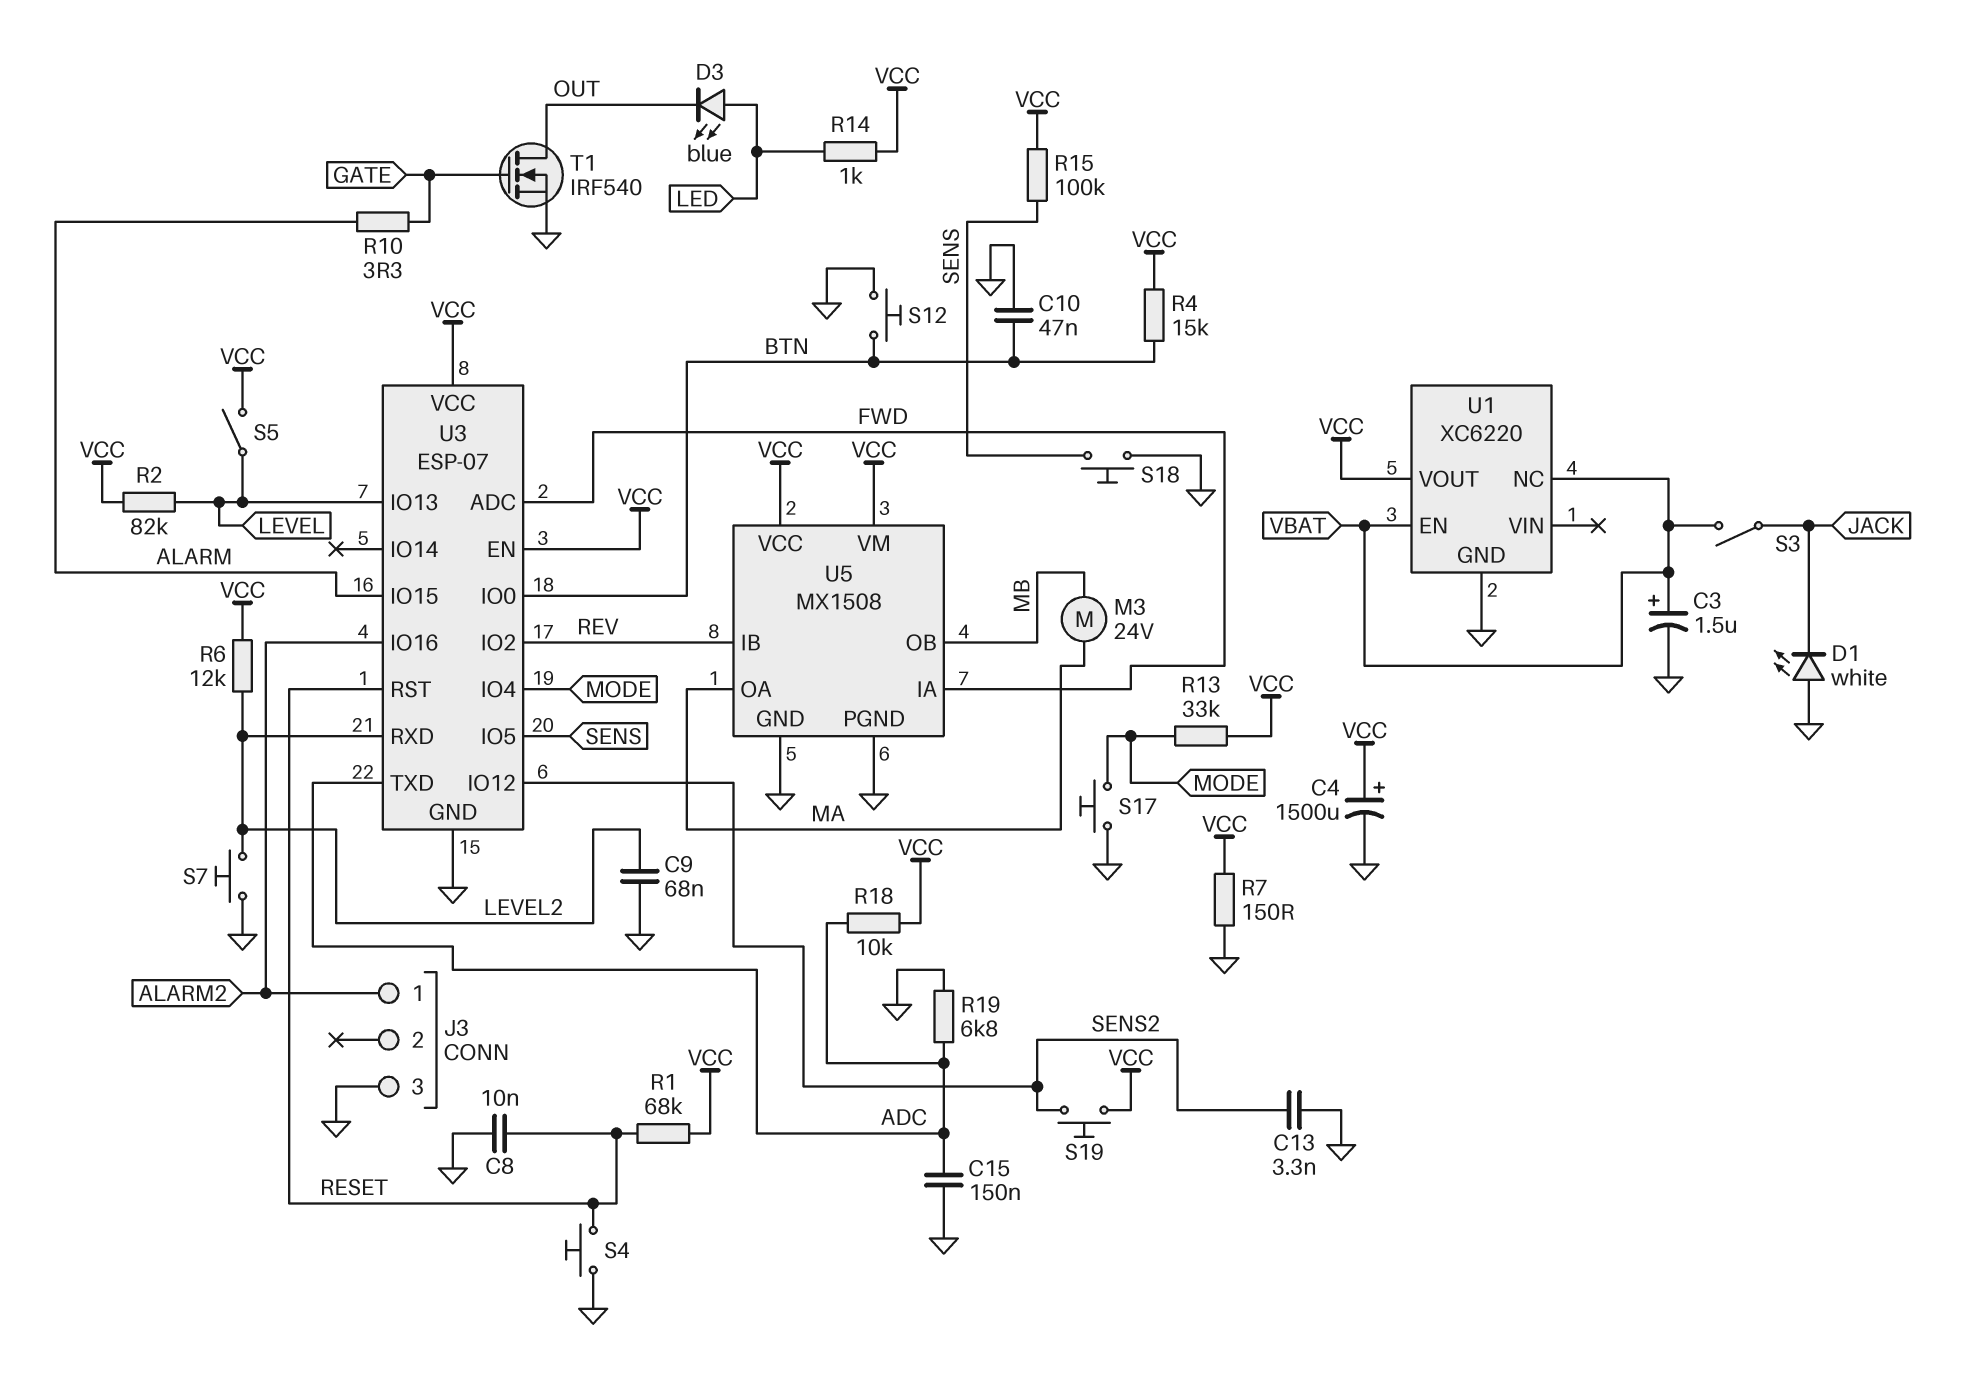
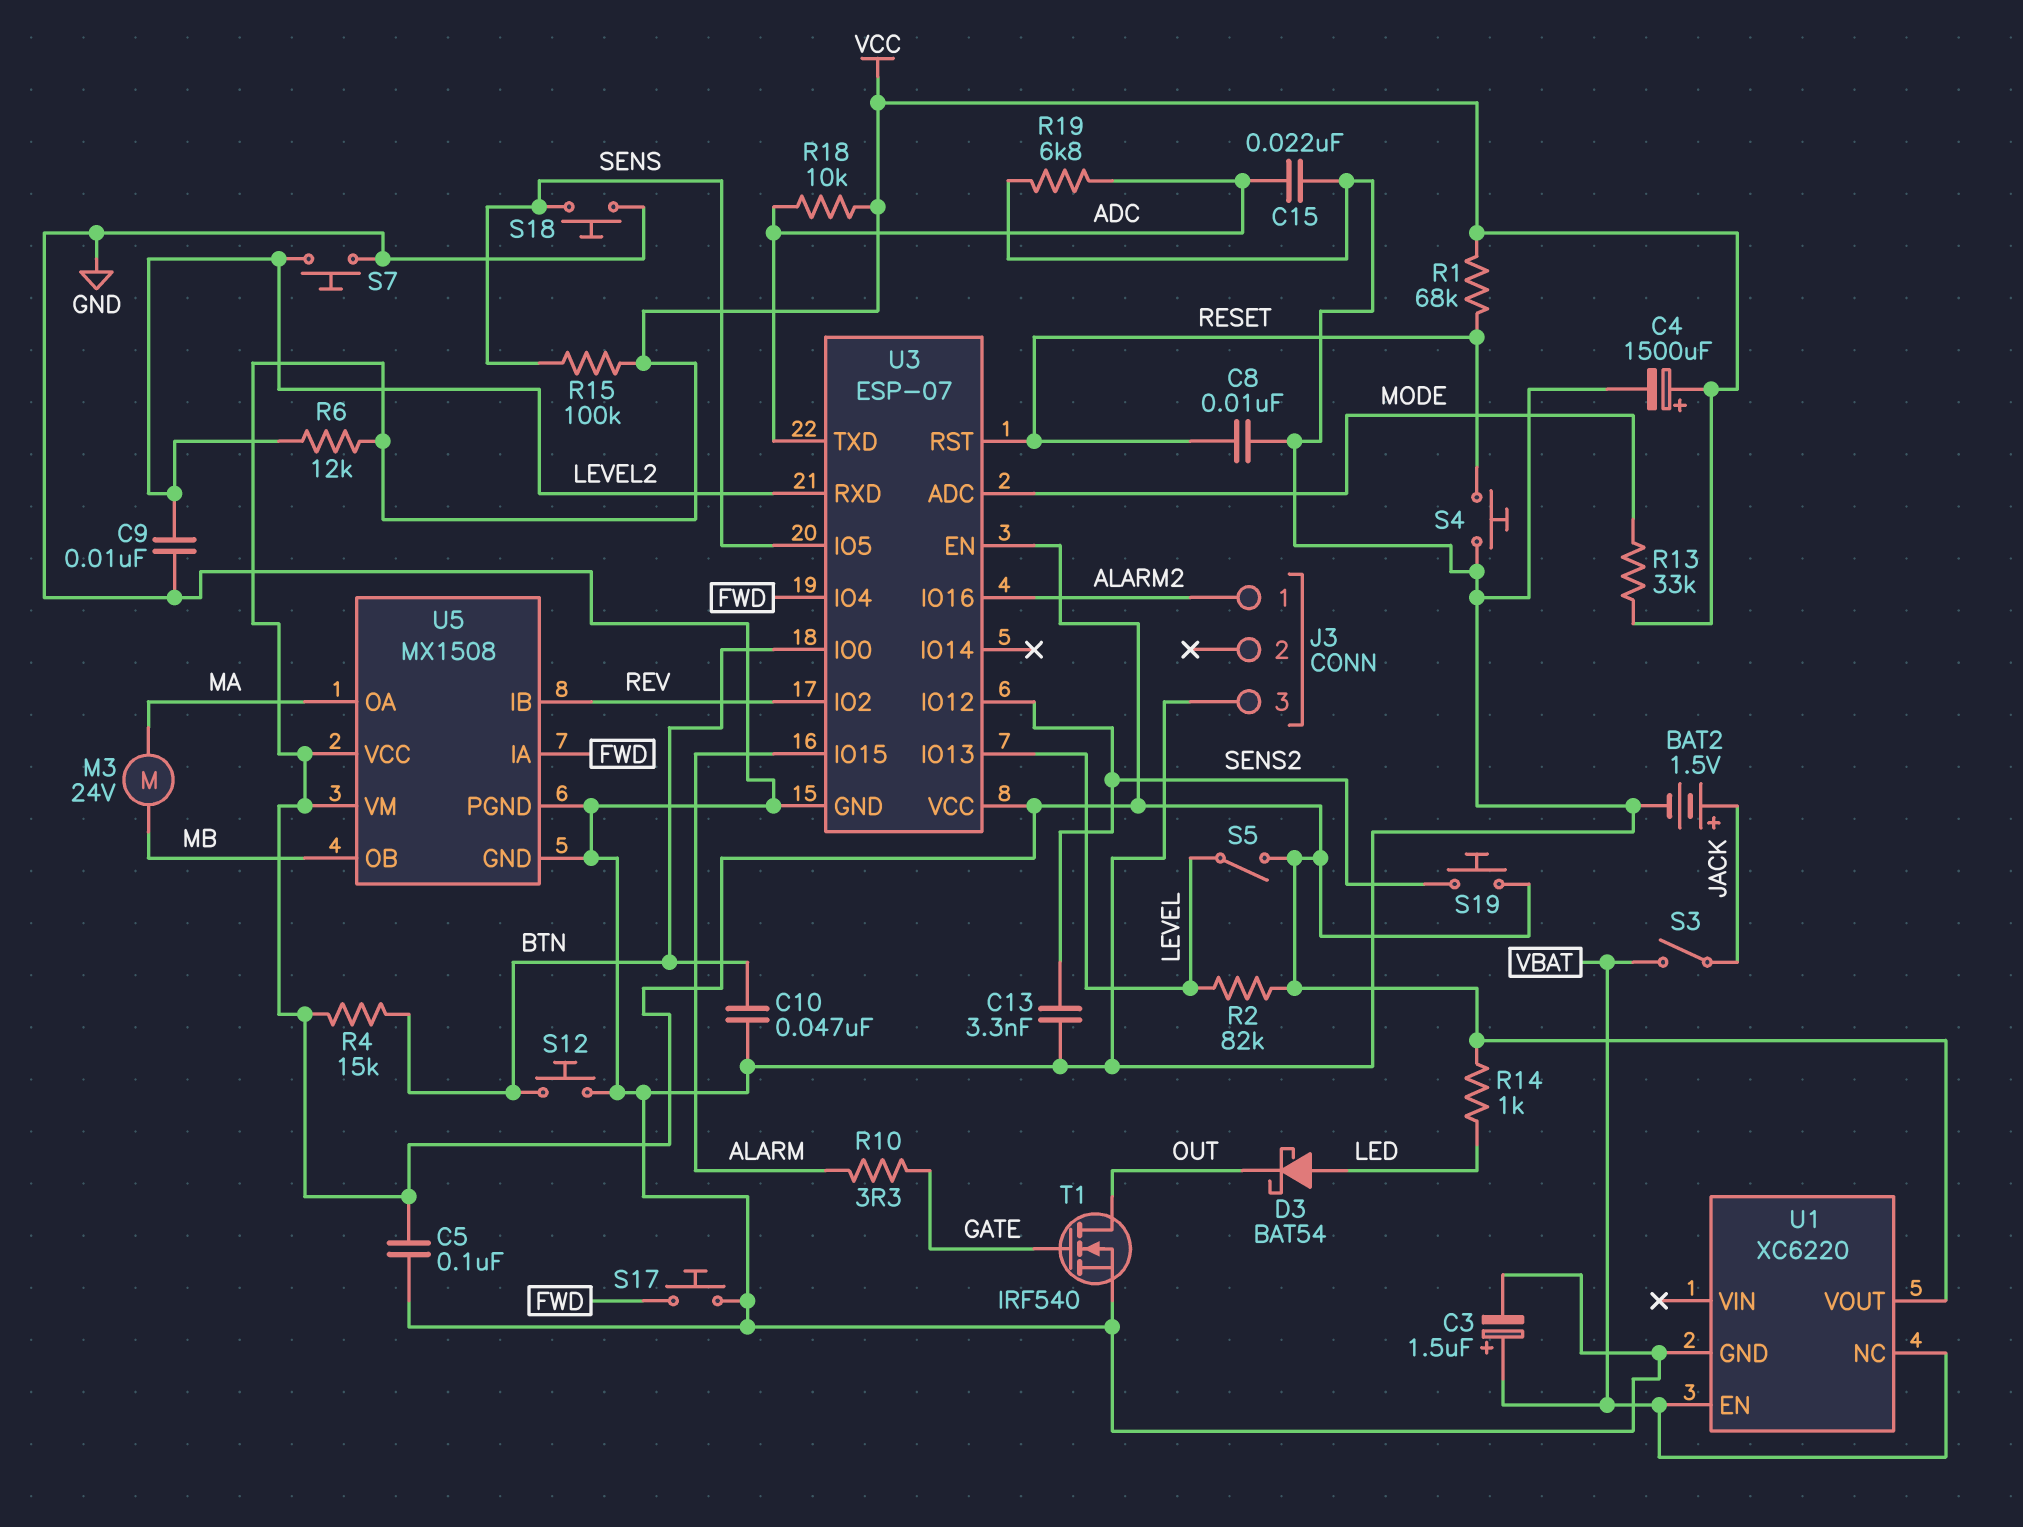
BAT2: none -> 1.5V (plus JACK, minus GND)
C5: none -> 100nF (GND, VCC)
C9: 68nF (GND, LEVEL2) -> 10nF (GND, LEVEL2)
C15: 150nF (ADC, GND) -> 22nF (ADC, GND)
D1: LED white (A GND, K JACK) -> none
D3: LED blue (A LED, K OUT) -> schottky BAT54 (A LED, K OUT)
R7: 150 (GND, VCC) -> none
S17: button (GND, MODE) -> button (FWD, GND)
U3 pin ADC: FWD -> MODE
U3 pin IO4: MODE -> FWD

